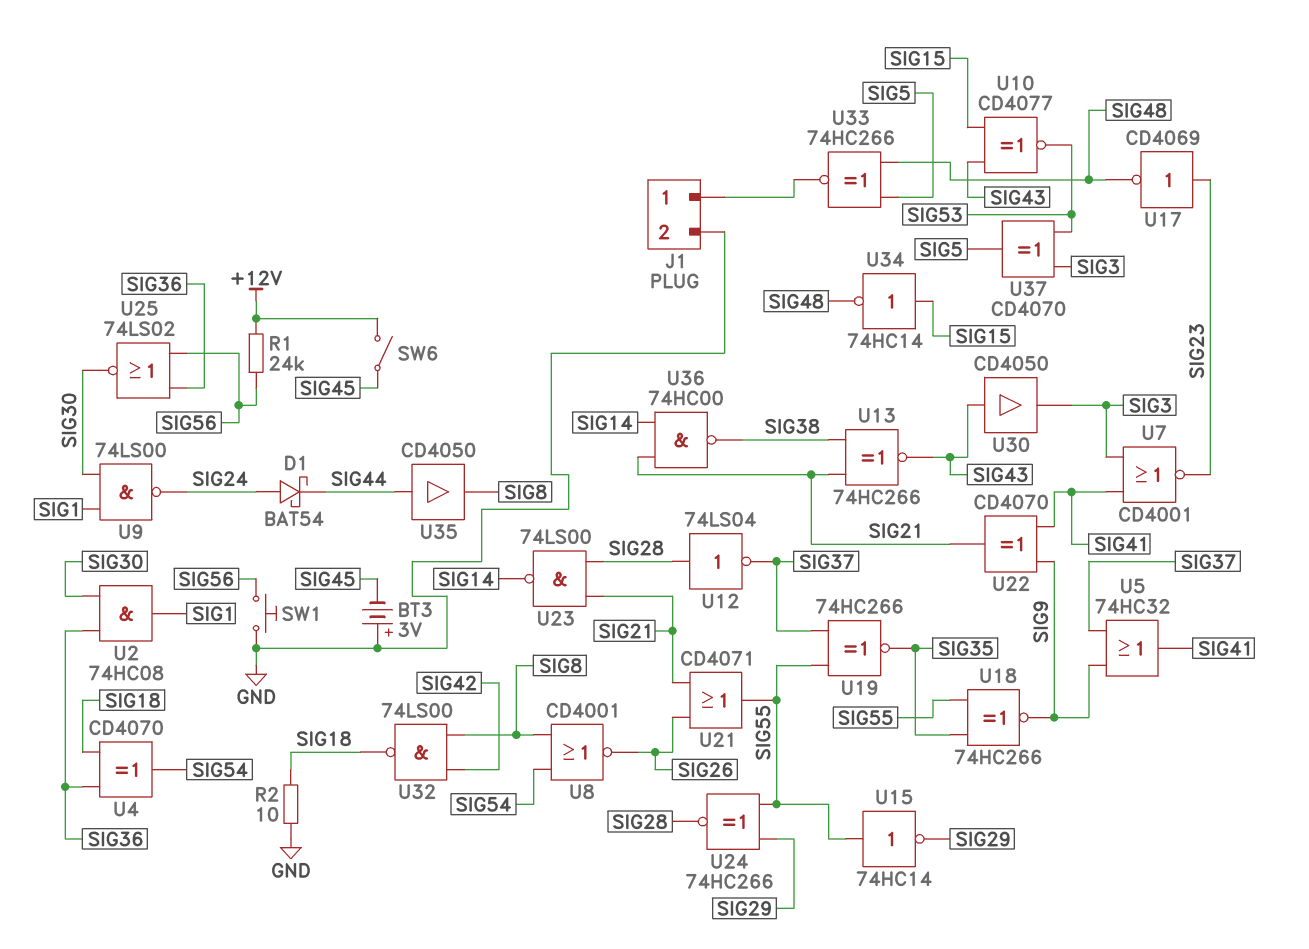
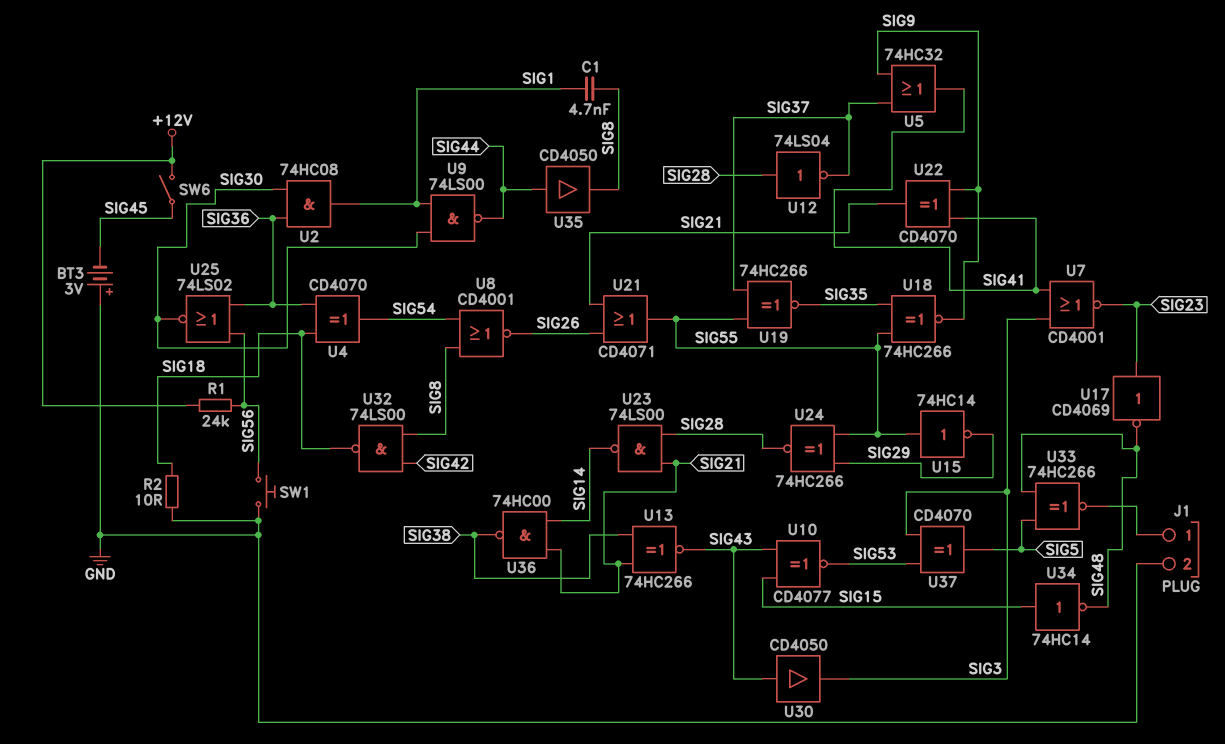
C1: none -> 4.7nF (SIG1, SIG8)
D1: schottky BAT54 (A SIG24, K SIG44) -> none
U9: NAND 74LS00 (in SIG1, in SIG30, out SIG24) -> NAND 74LS00 (in SIG1, in SIG30, out SIG44)

